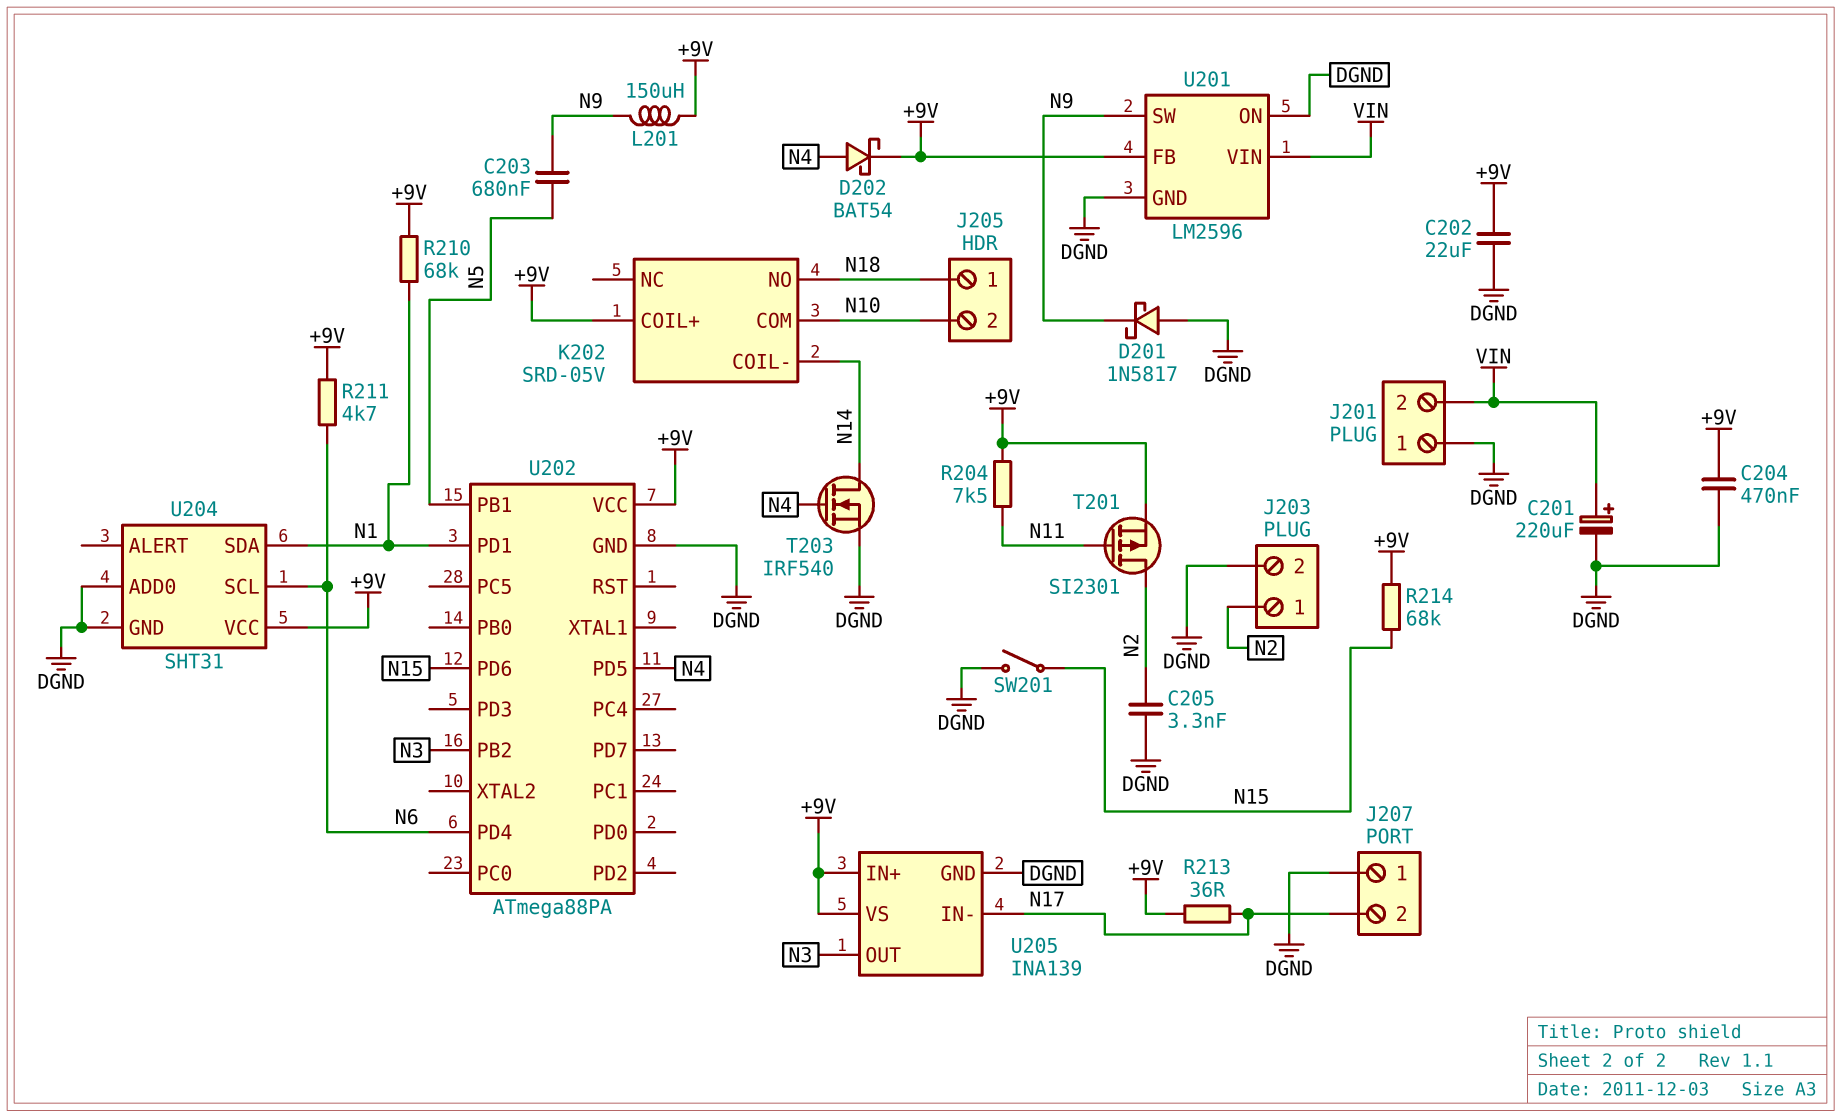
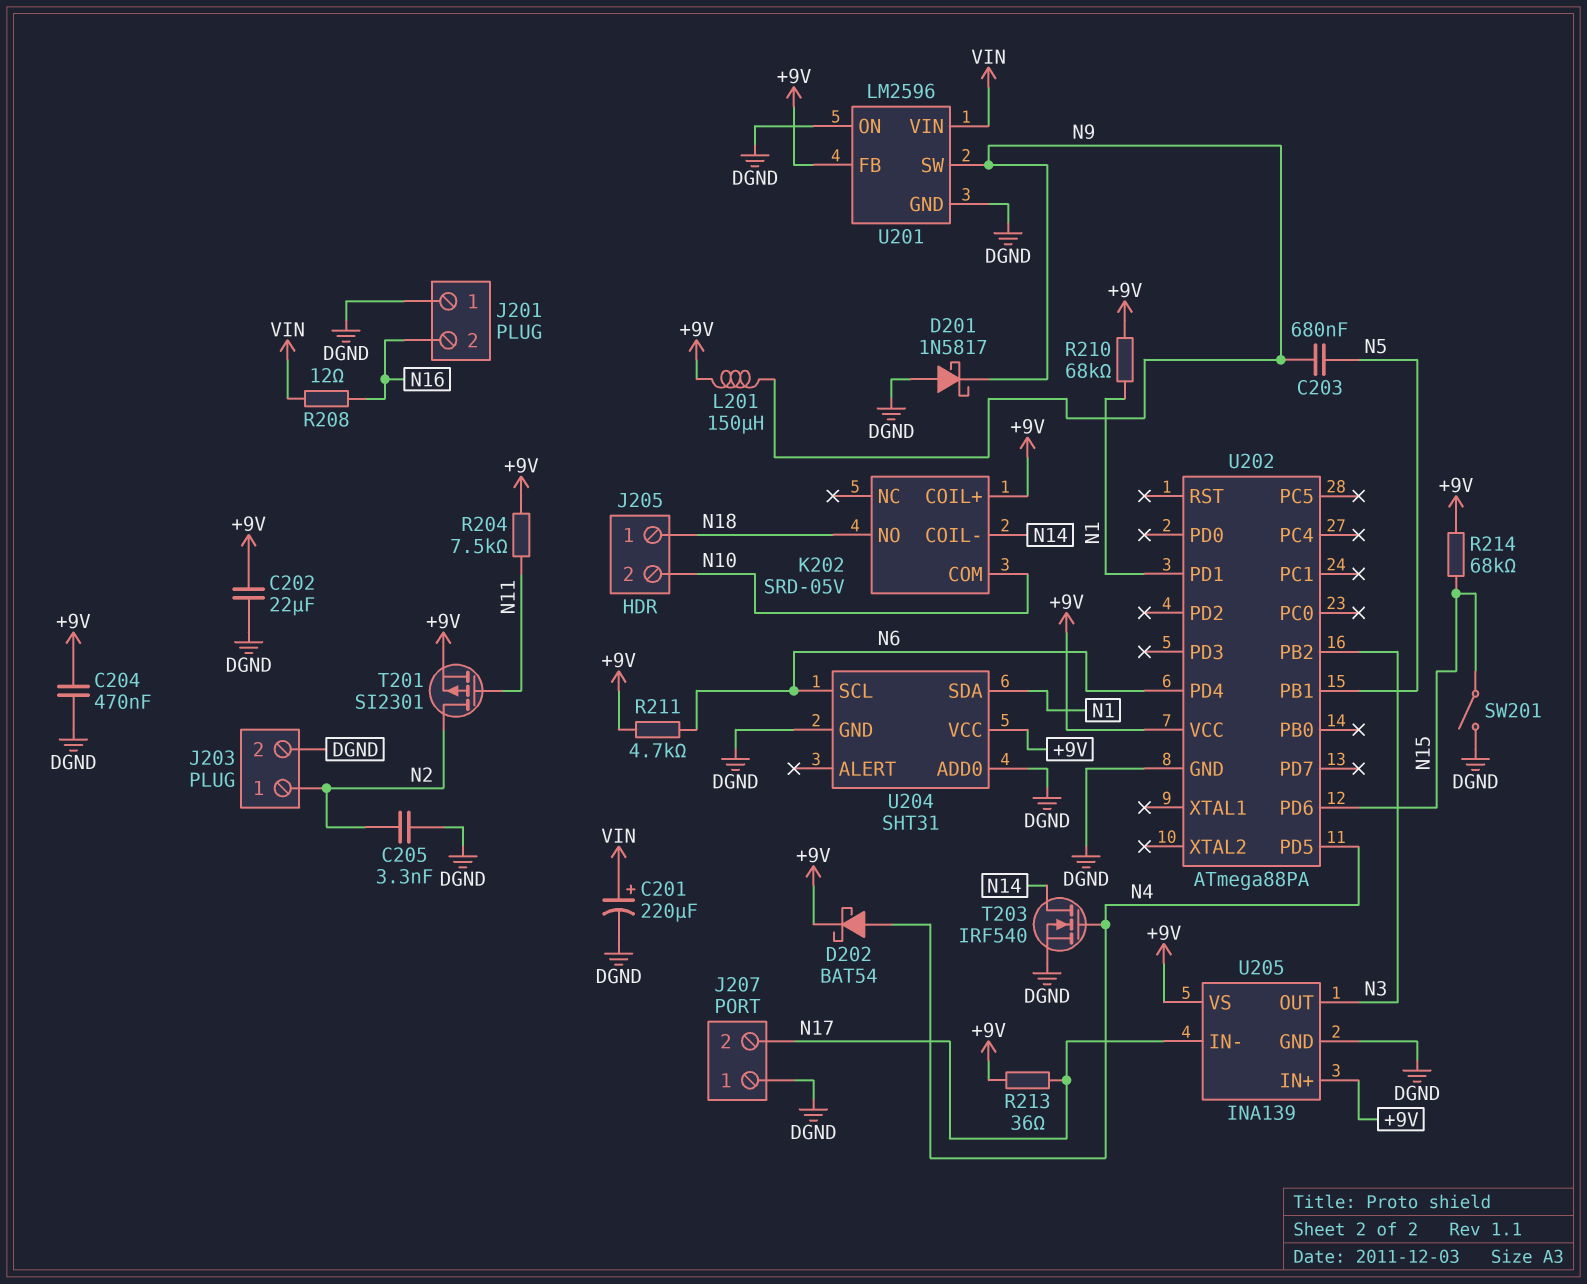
J201 pin 2: VIN -> N16
R208: none -> 12 (N16, VIN)

